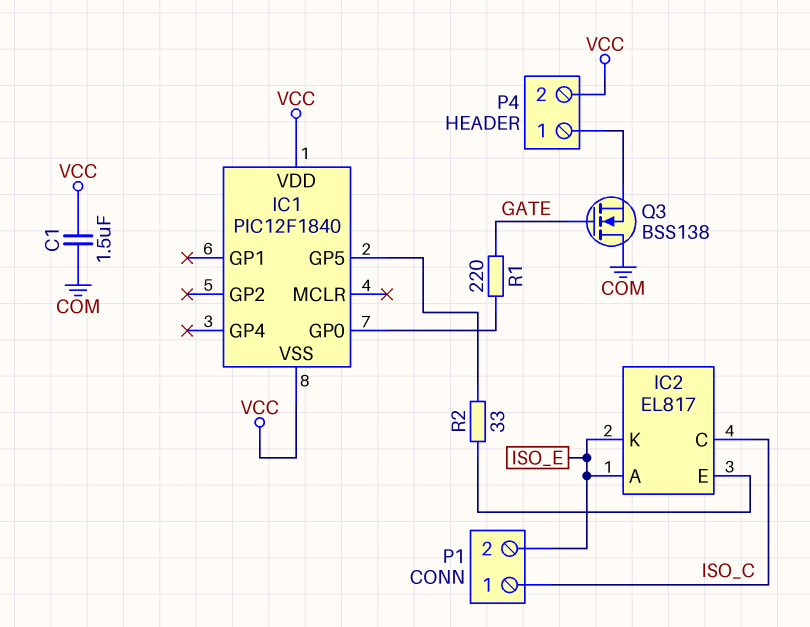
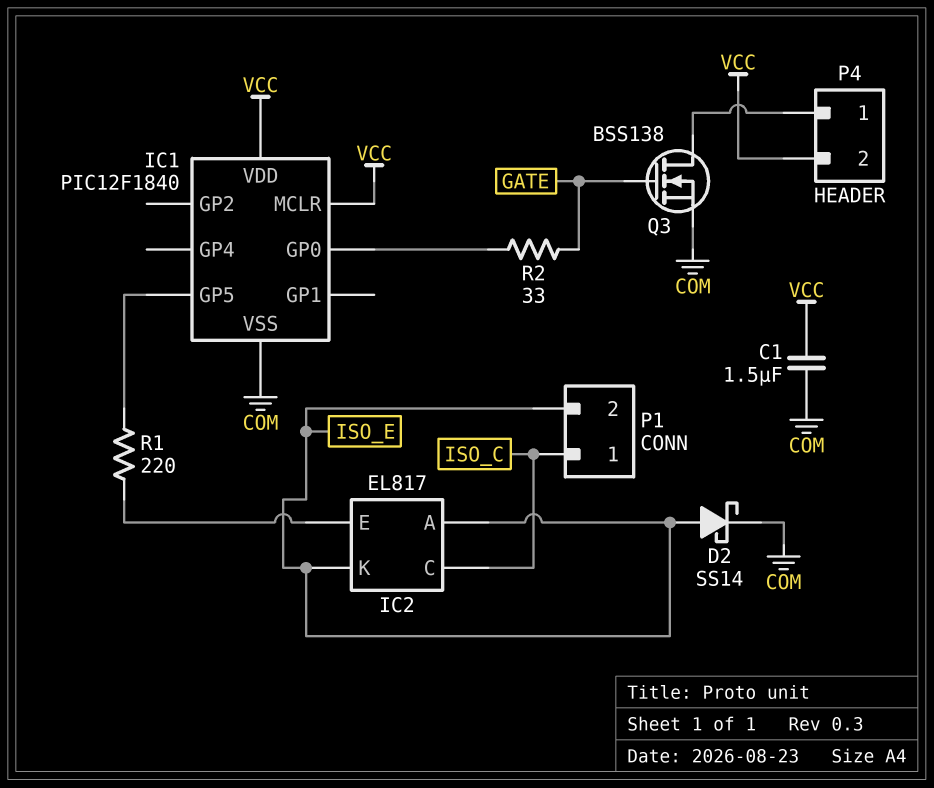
D2: none -> schottky SS14 (A ISO_E, K COM)
IC1 pin MCLR: none -> VCC
IC1 pin VSS: VCC -> COM
Q3: NMOS BSS138 (G GATE, D COM, S P4/1) -> NMOS BSS138 (G GATE, D P4/1, S COM)
R1: 220 (GATE, IC1/GP0) -> 220 (IC1/GP5, IC2/E)
R2: 33 (IC1/GP5, IC2/E) -> 33 (GATE, IC1/GP0)

